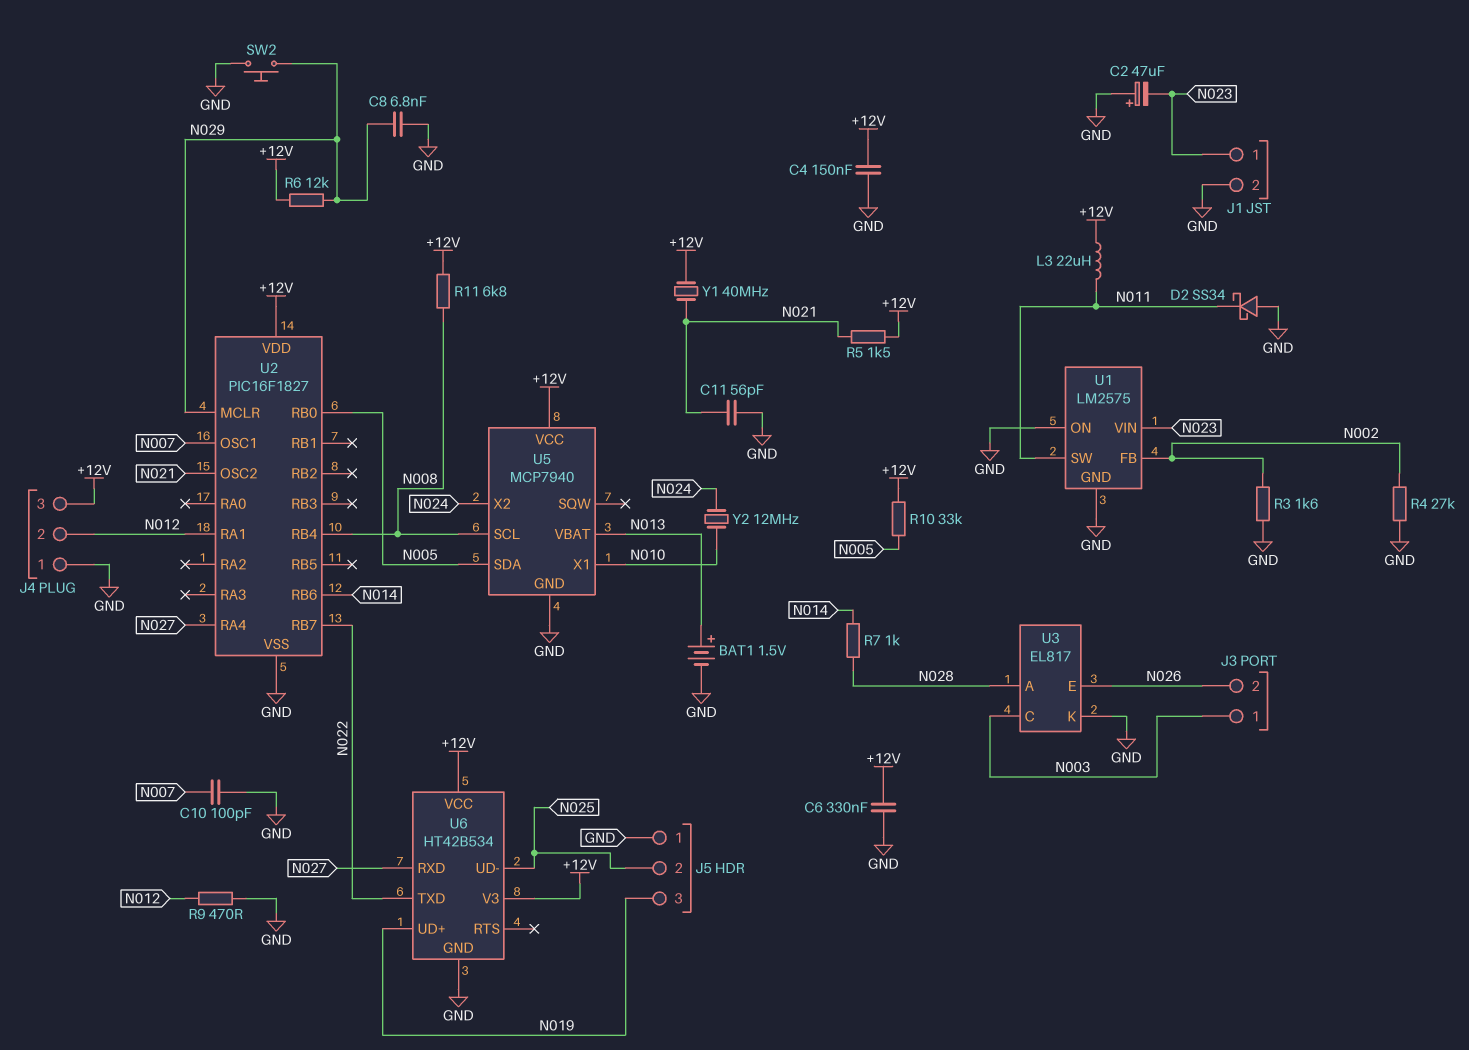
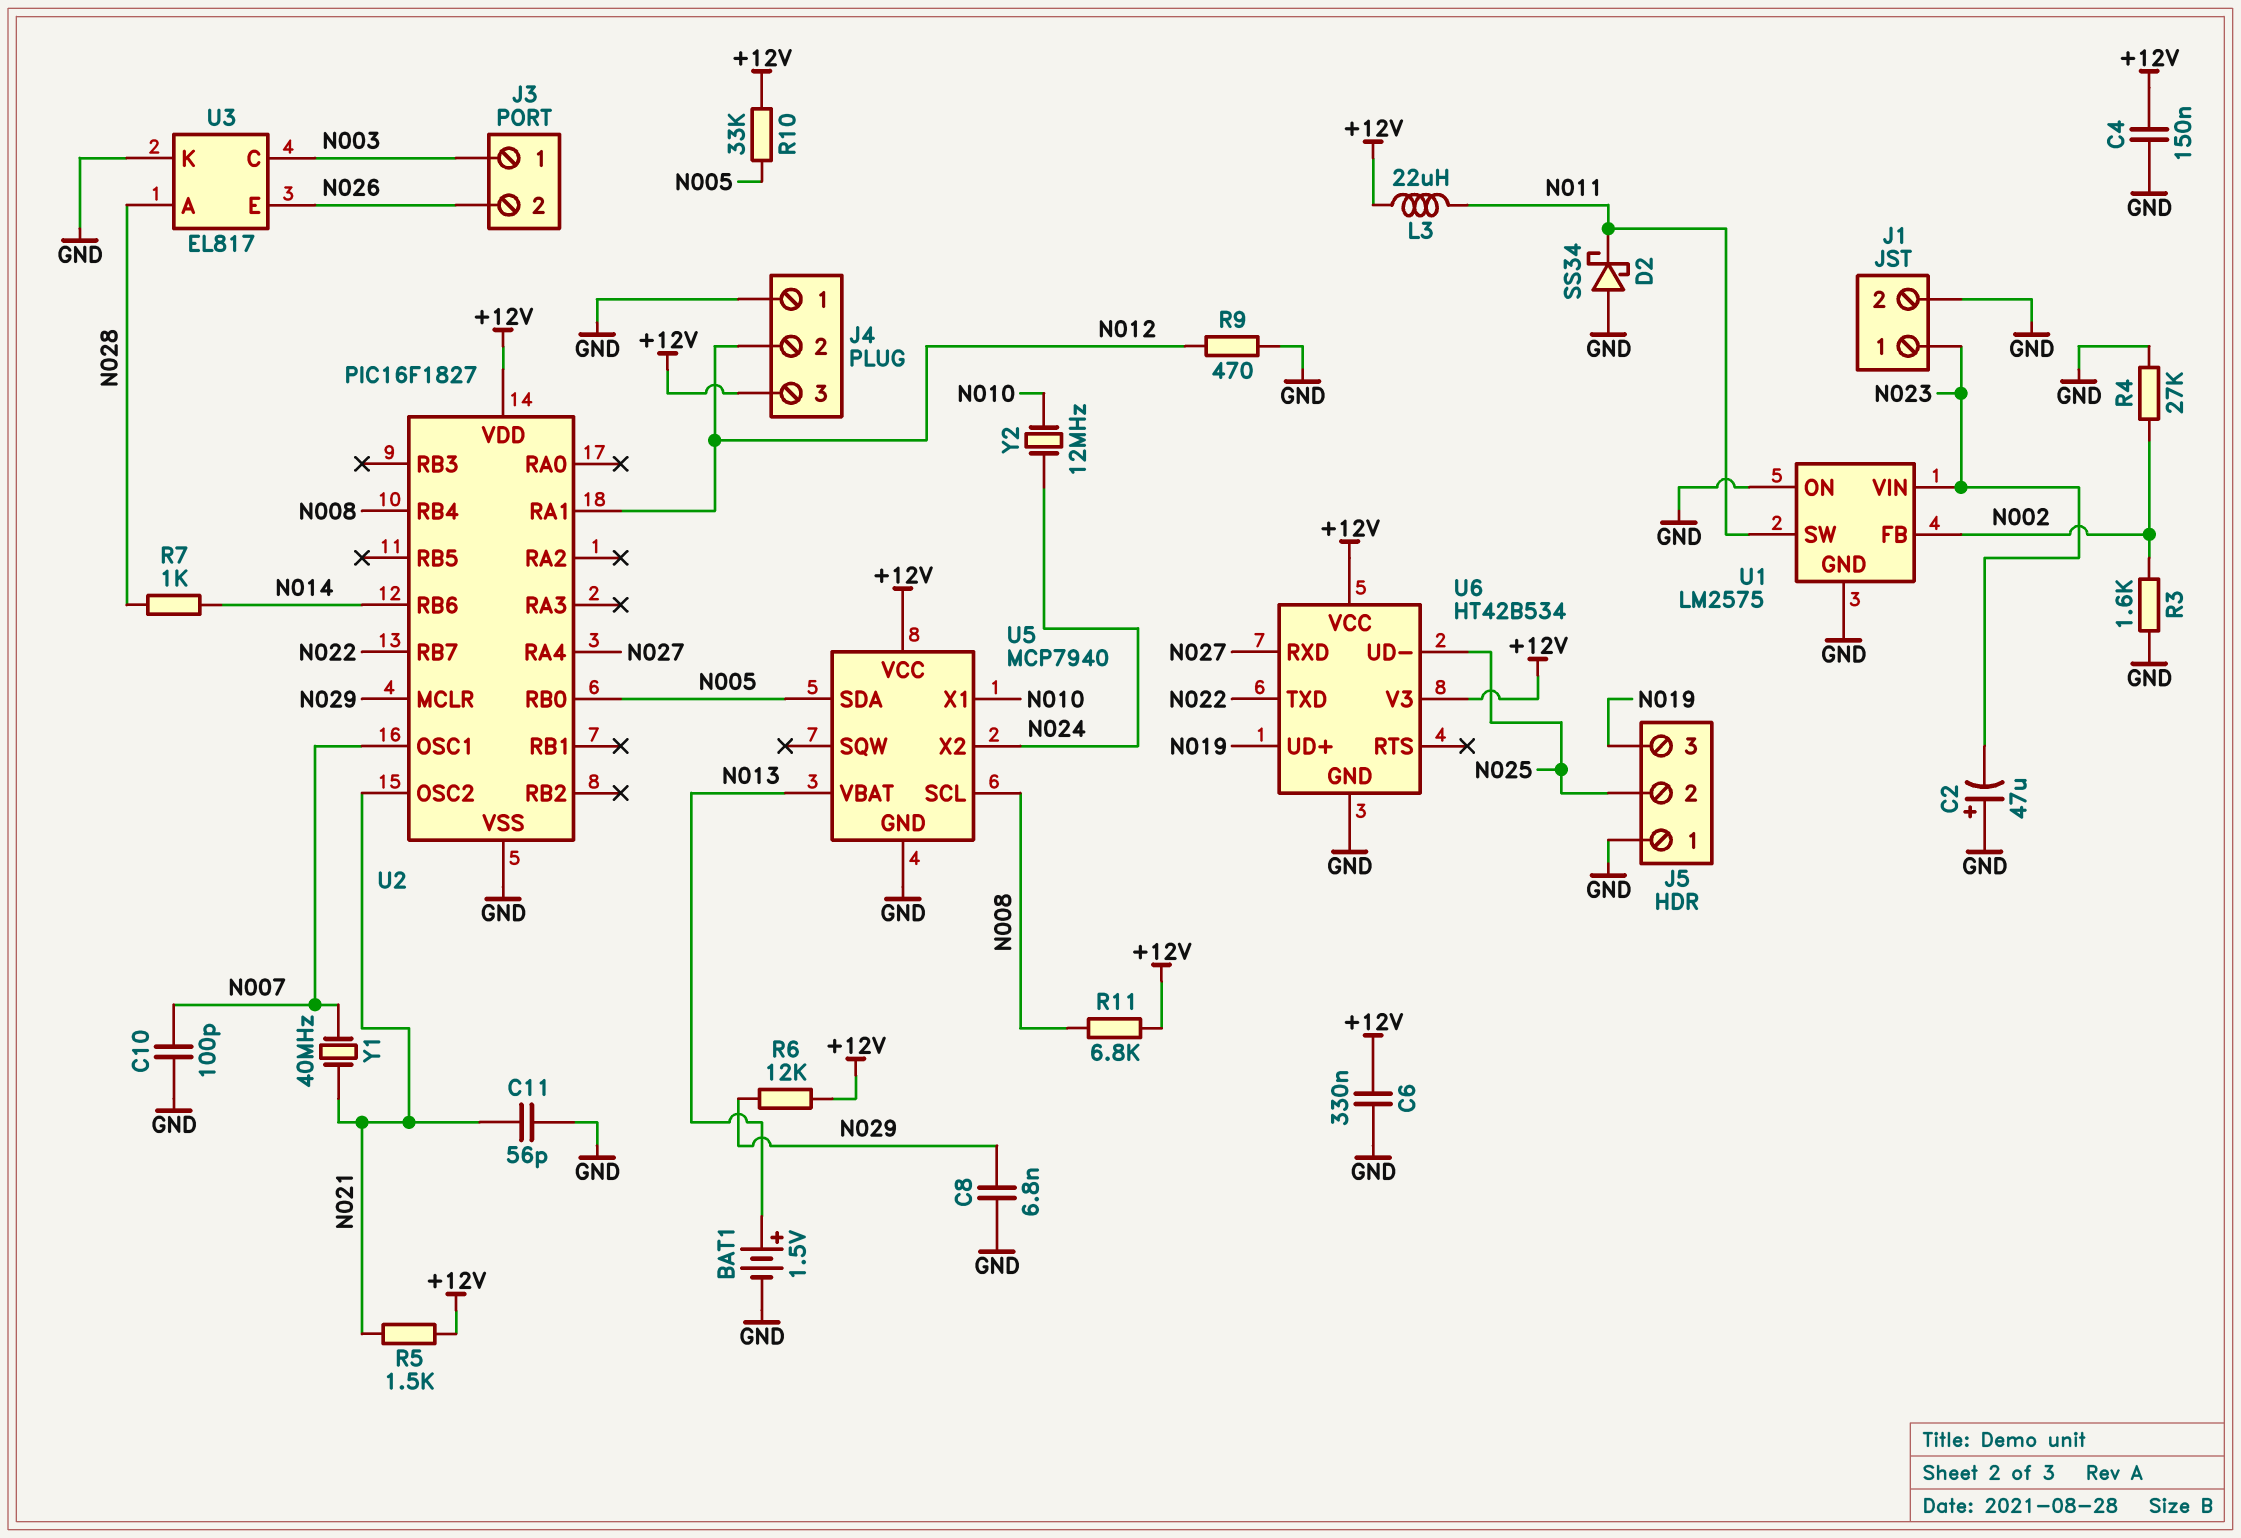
SW2: button (GND, N029) -> none
Y1: 40MHz (+12V, N021) -> 40MHz (N007, N021)

